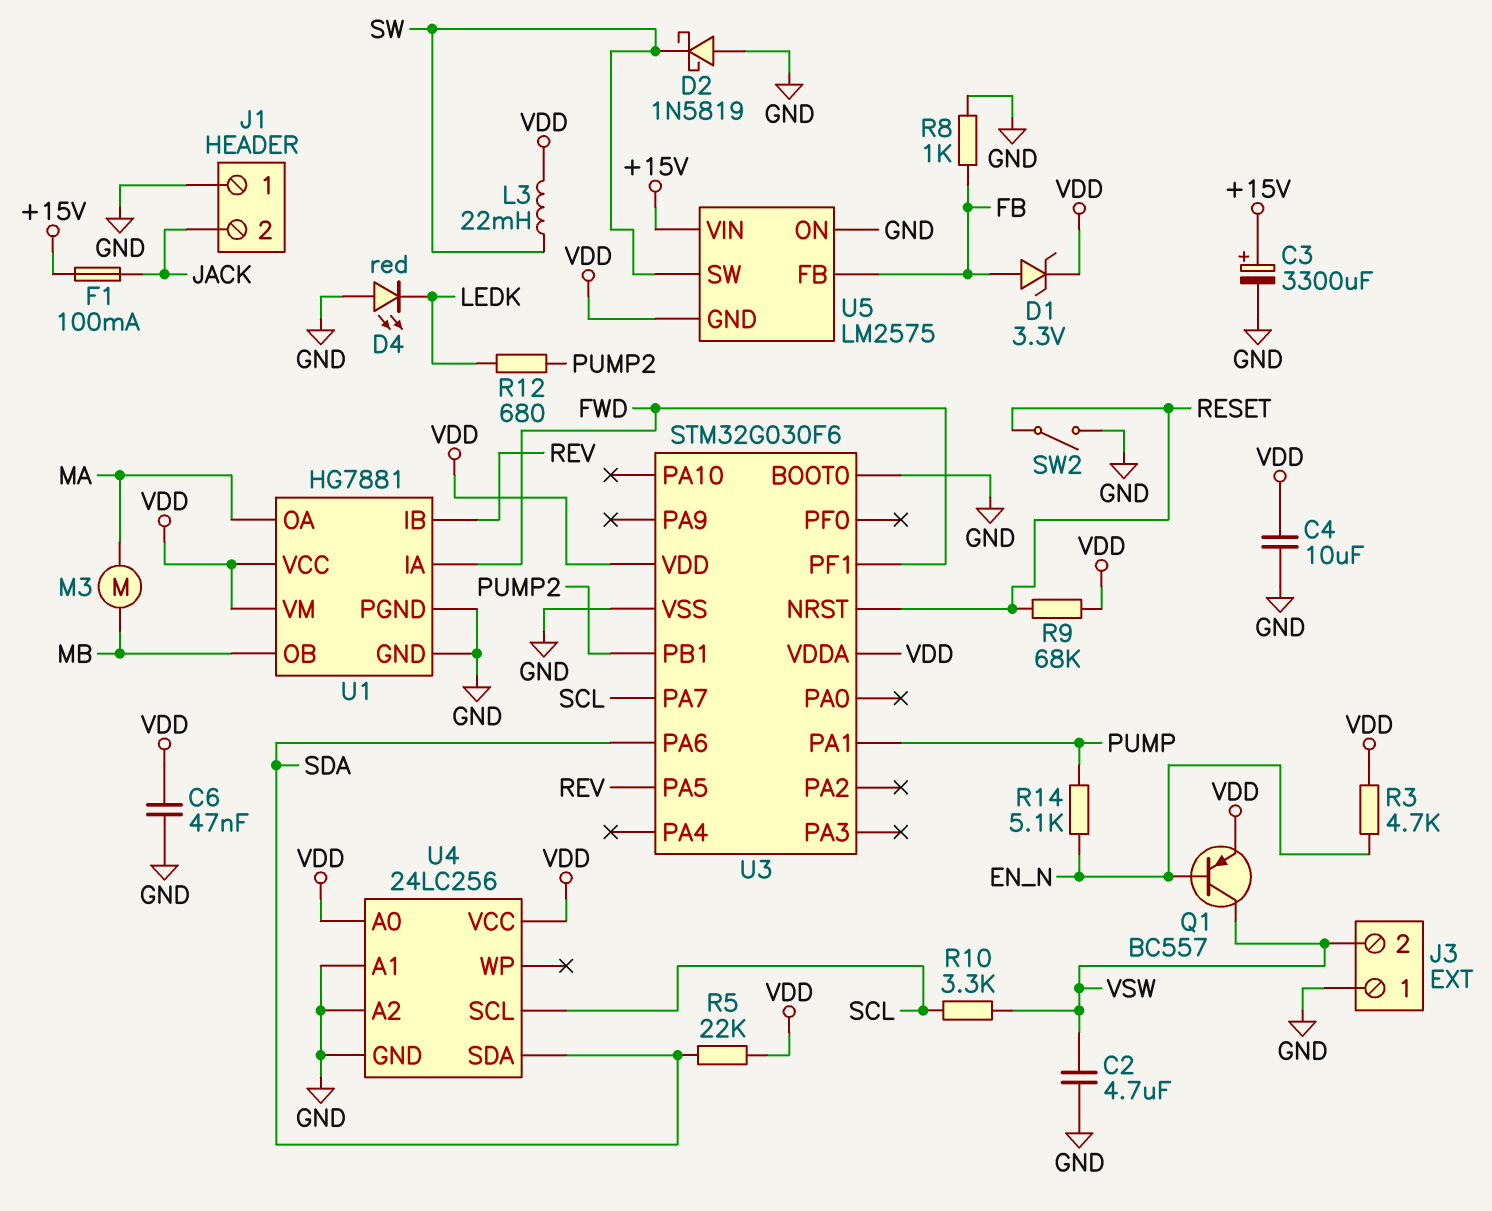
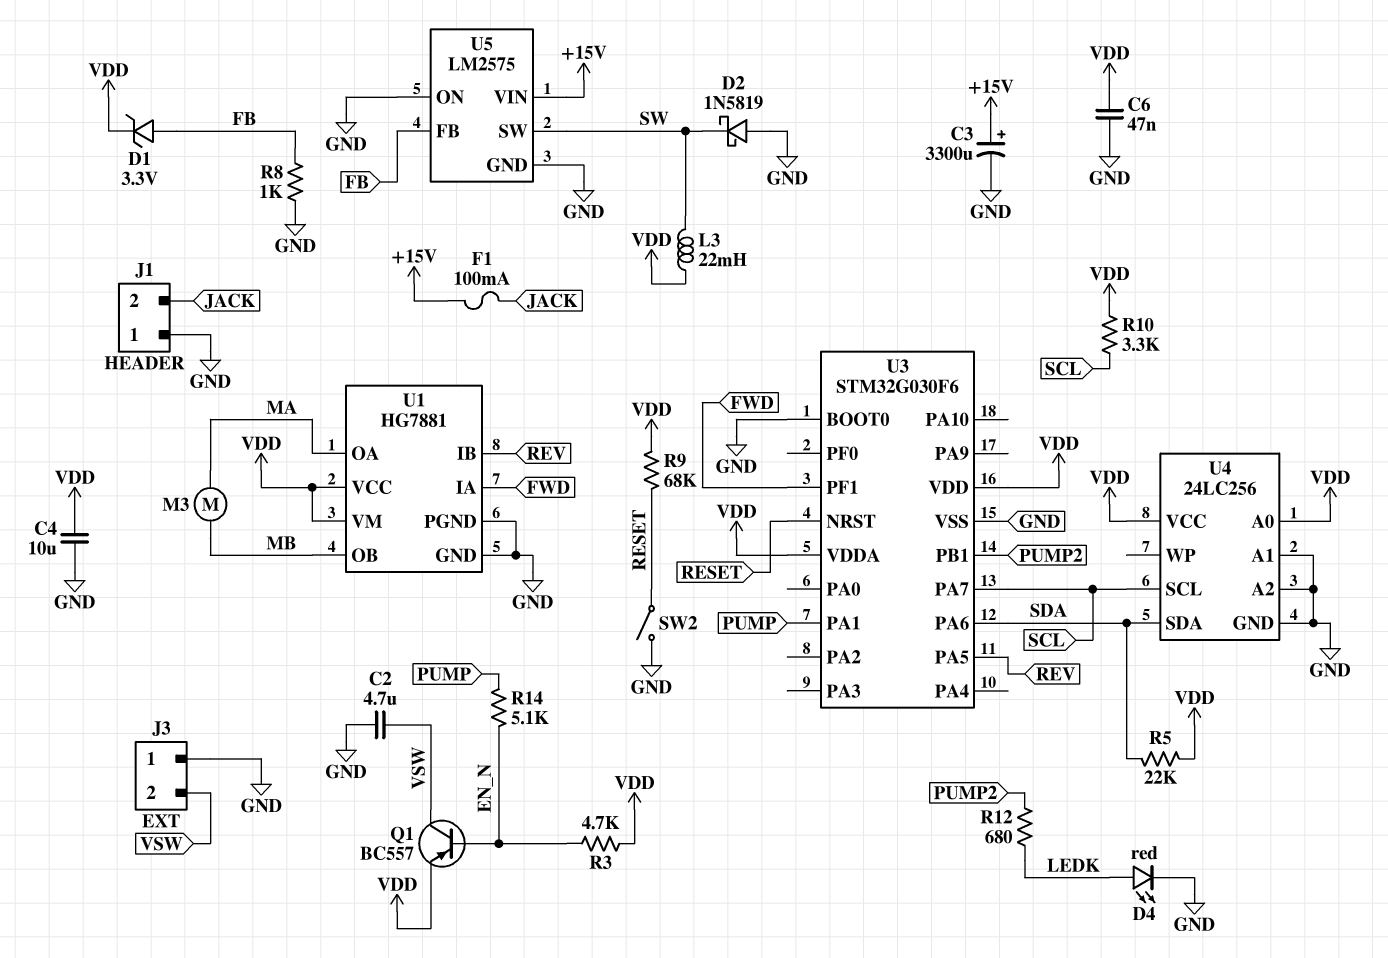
D4: LED red (A GND, K LEDK) -> LED red (A LEDK, K GND)
R10: 3.3k (SCL, VSW) -> 3.3k (SCL, VDD)
U5 pin GND: VDD -> GND

